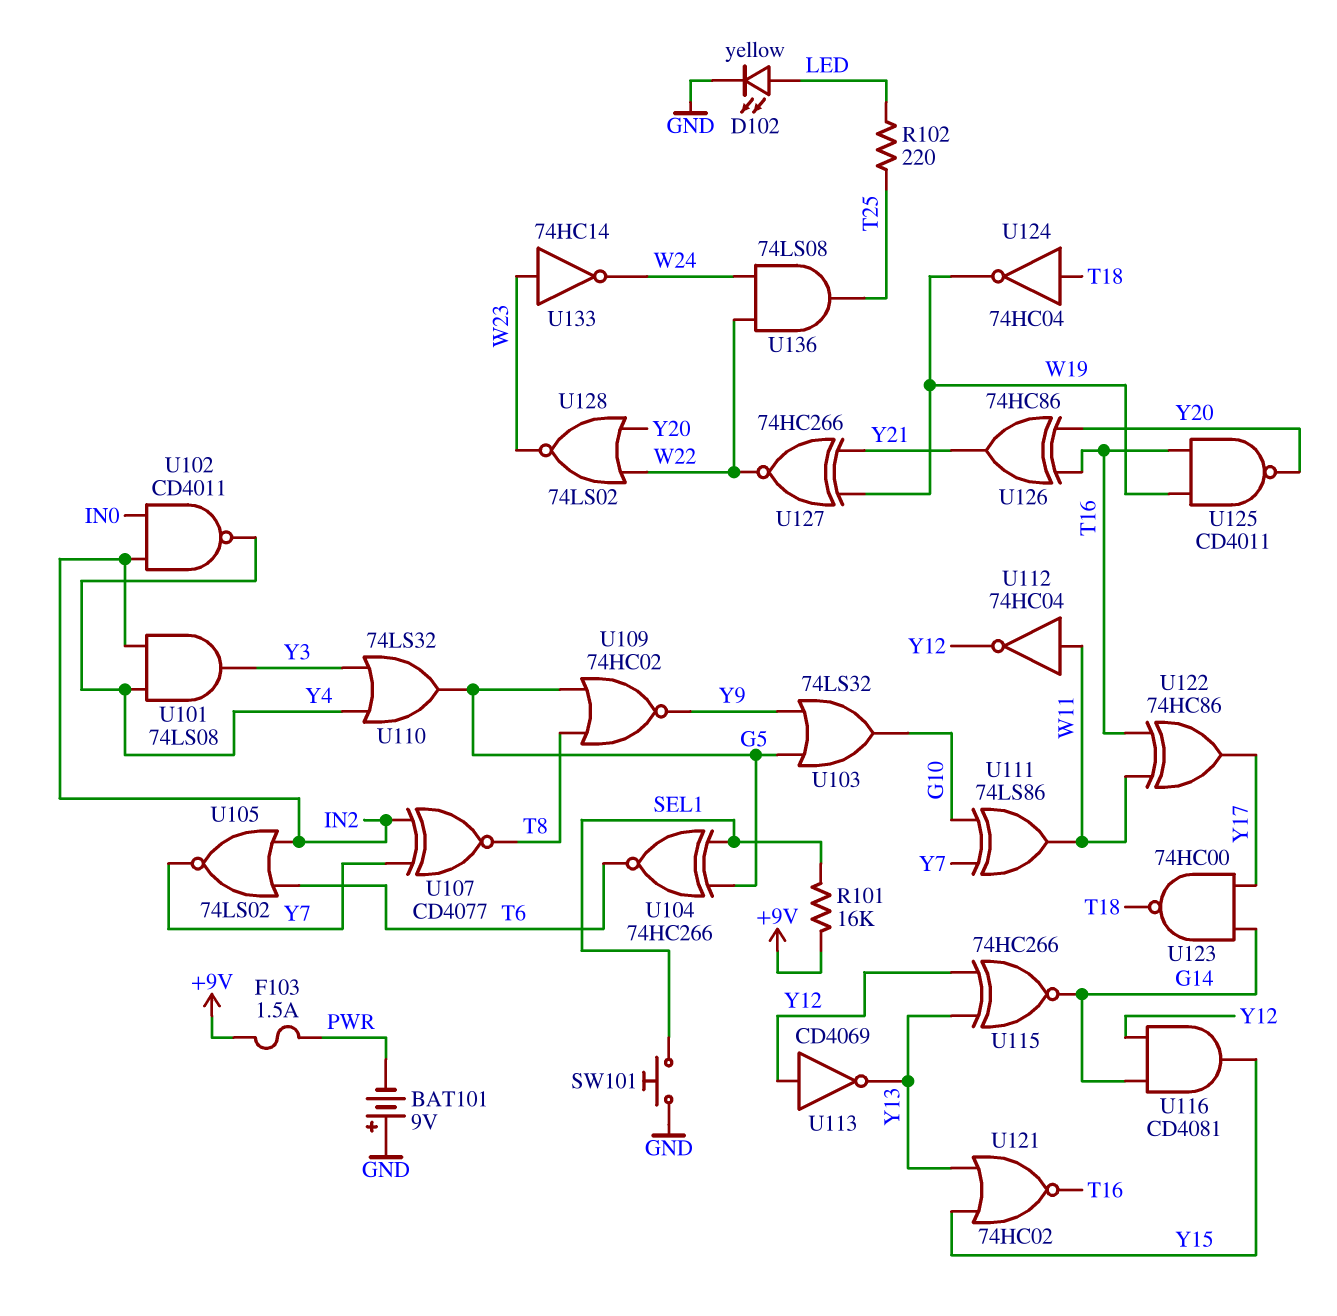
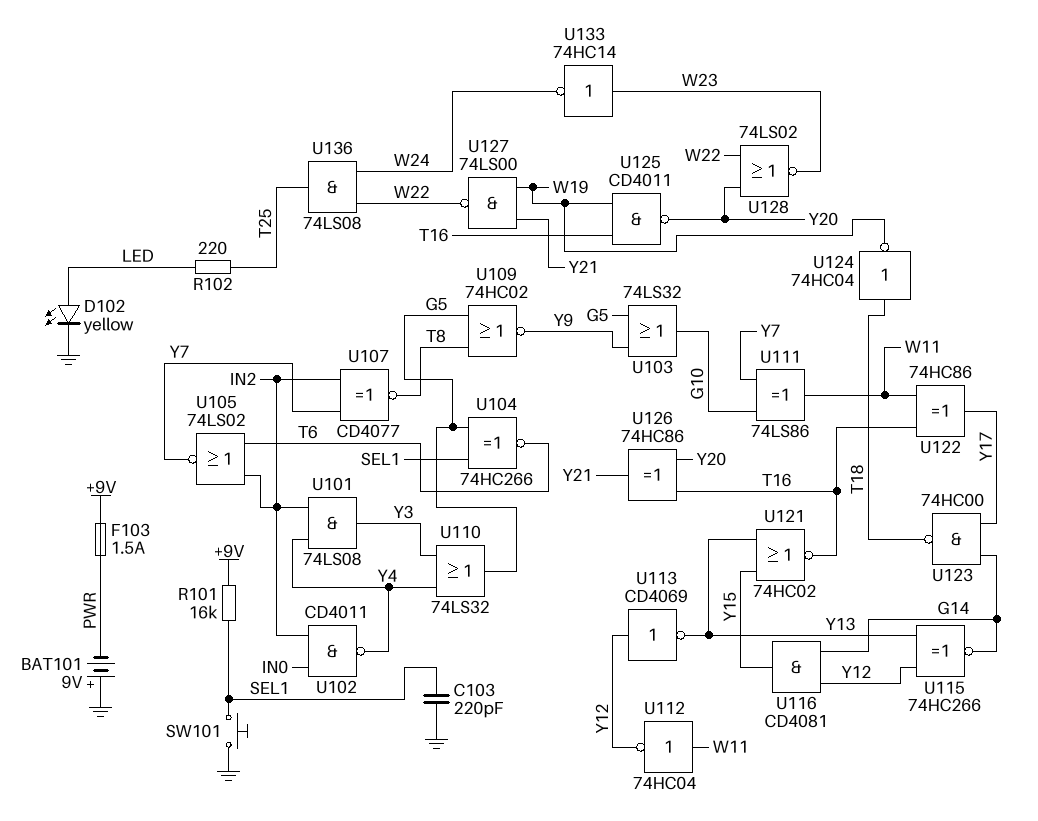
C103: none -> 220pF (GND, SEL1)
U127: XNOR 74HC266 (in W19, in Y21, out W22) -> NAND 74LS00 (in W19, in Y21, out W22)

